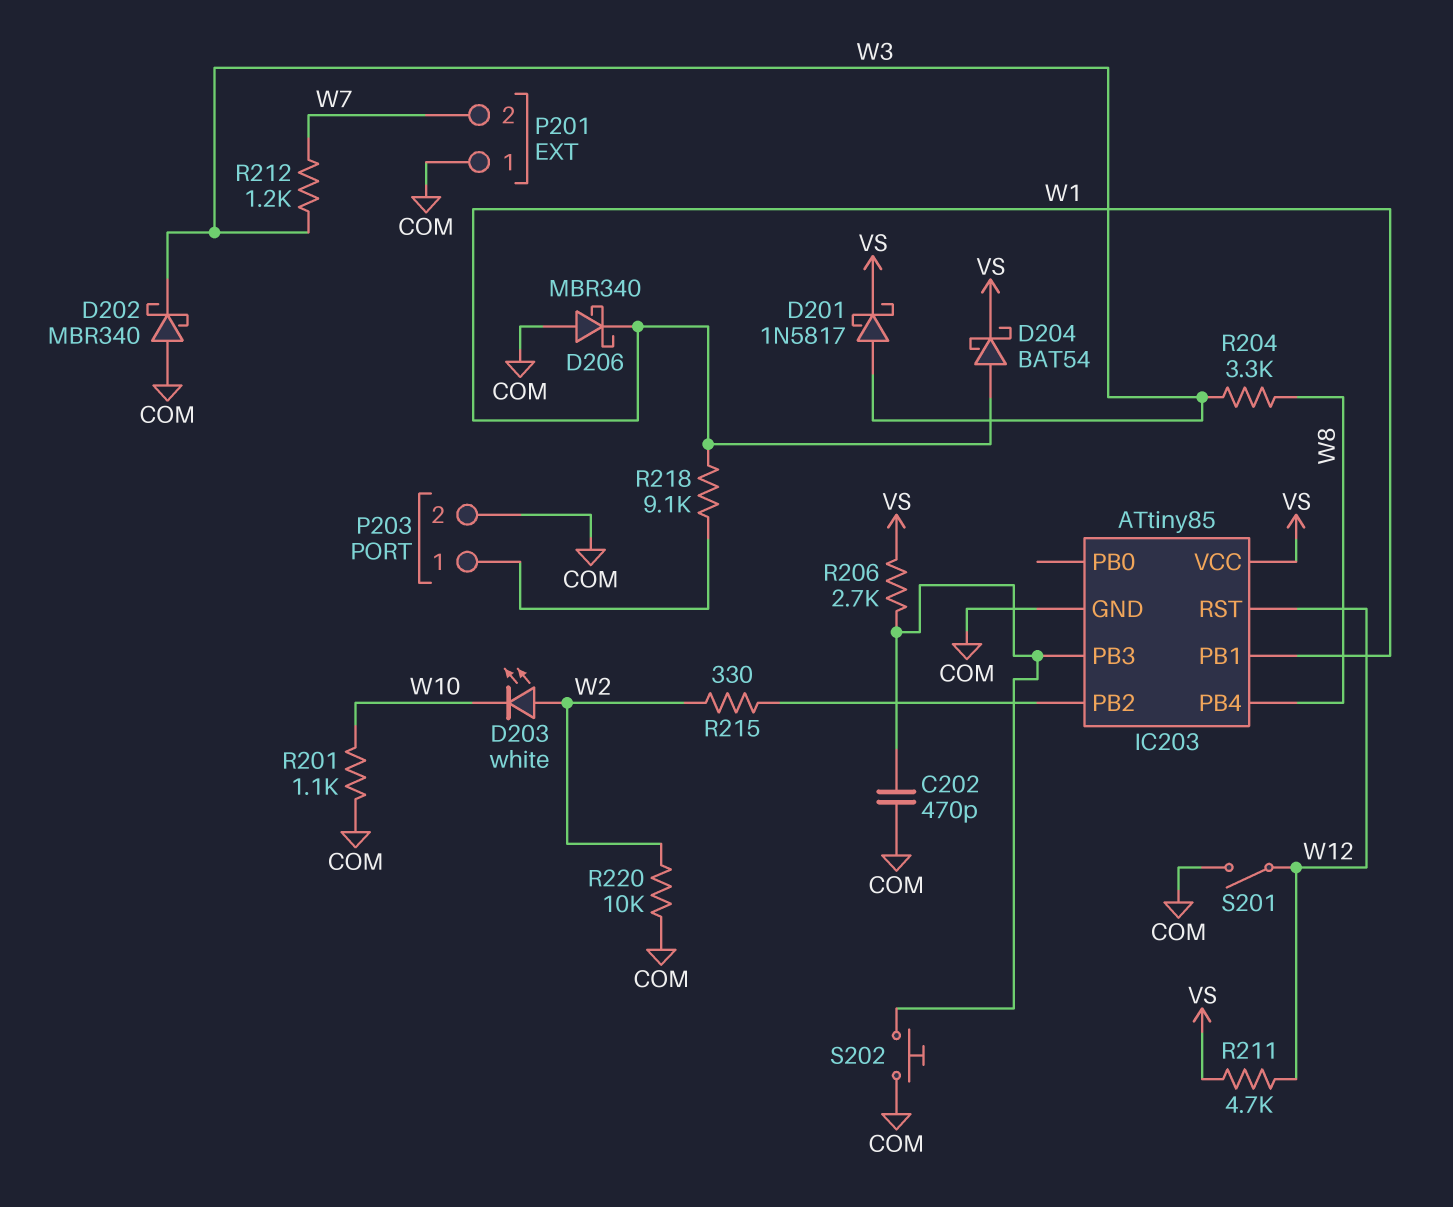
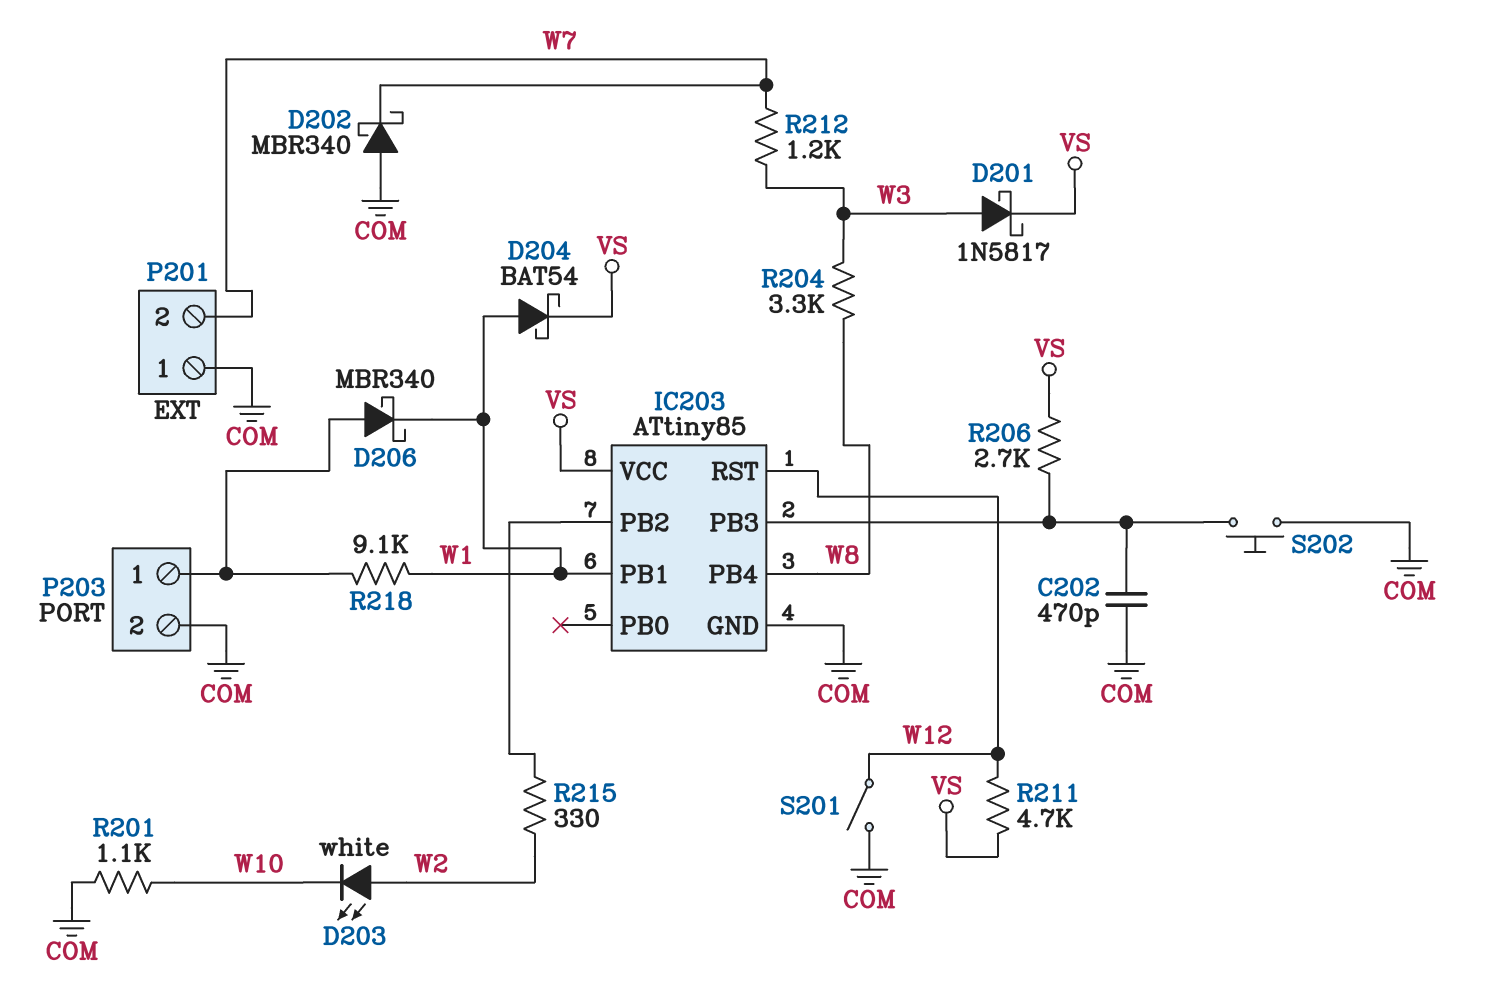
D202: schottky MBR340 (A COM, K W3) -> schottky MBR340 (A COM, K W7)
D206: schottky MBR340 (A COM, K W1) -> schottky MBR340 (A P203/1, K W1)
R220: 10k (COM, W2) -> none

